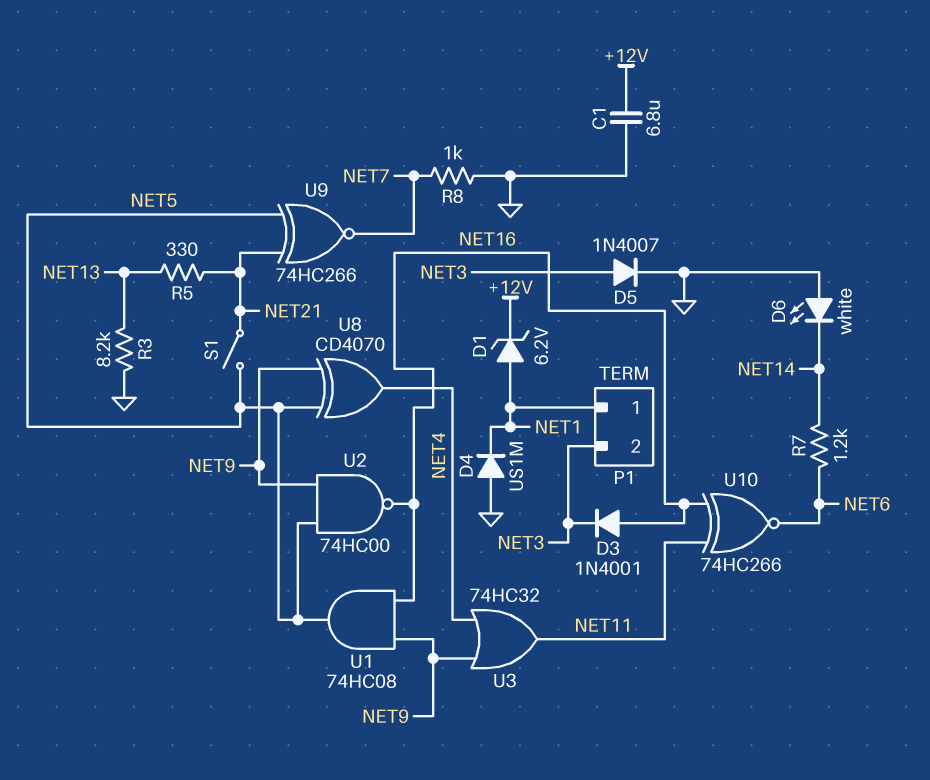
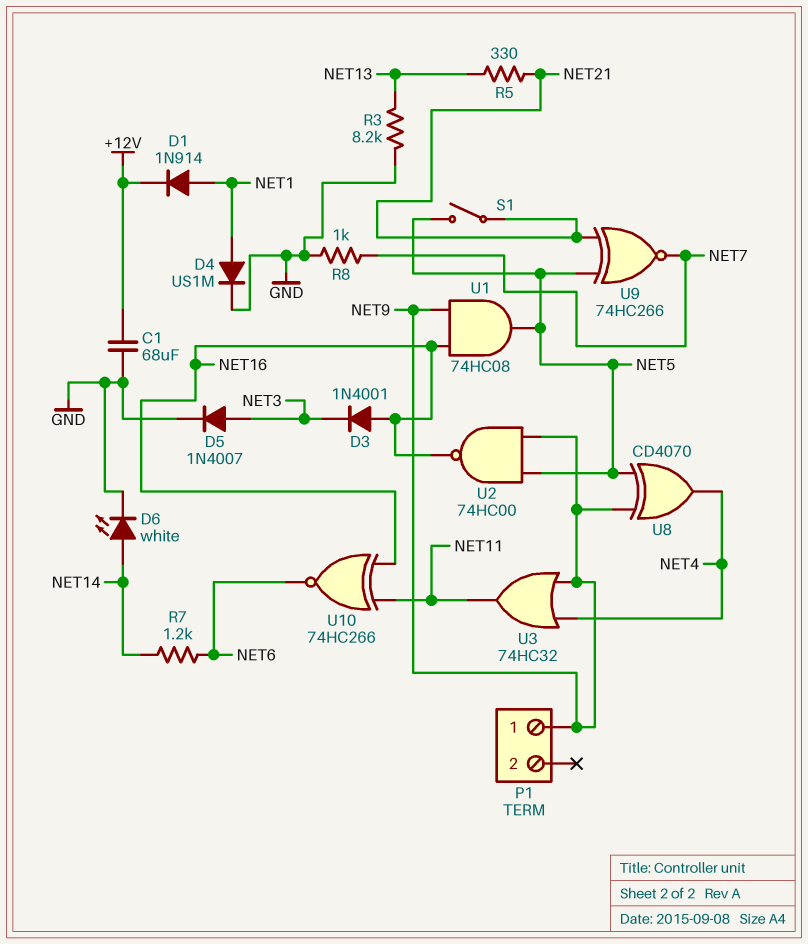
C1: 6.8uF (+12V, GND) -> 68uF (+12V, GND)
D1: zener 6.2V (A NET1, K +12V) -> diode 1N914 (A NET1, K +12V)
D4: diode US1M (A GND, K NET1) -> diode US1M (A NET1, K GND)
D6: LED white (A GND, K NET14) -> LED white (A NET14, K GND)
P1 pin 1: NET1 -> NET9
P1 pin 2: NET3 -> none

